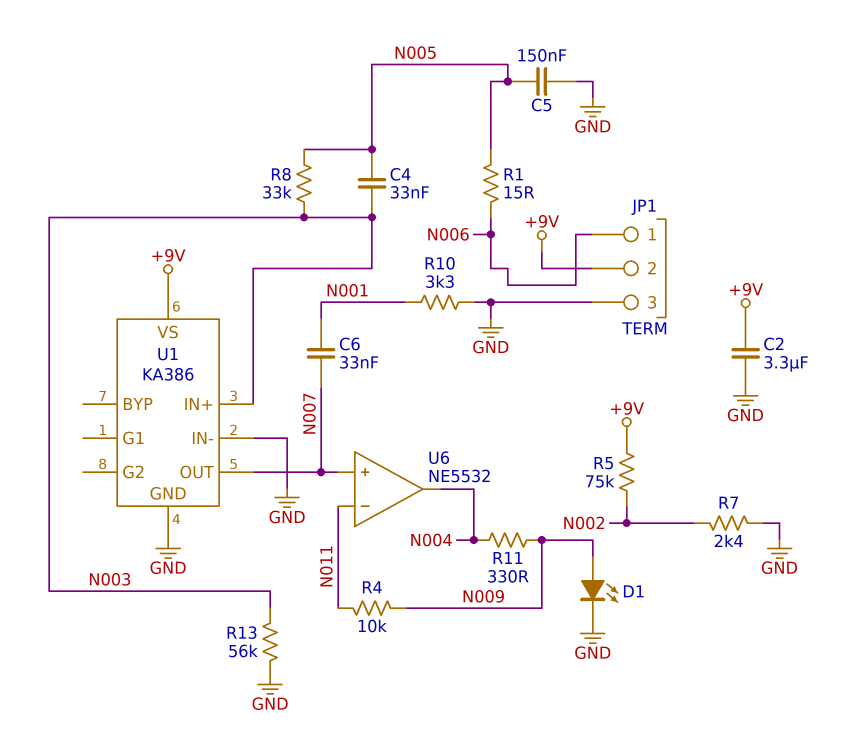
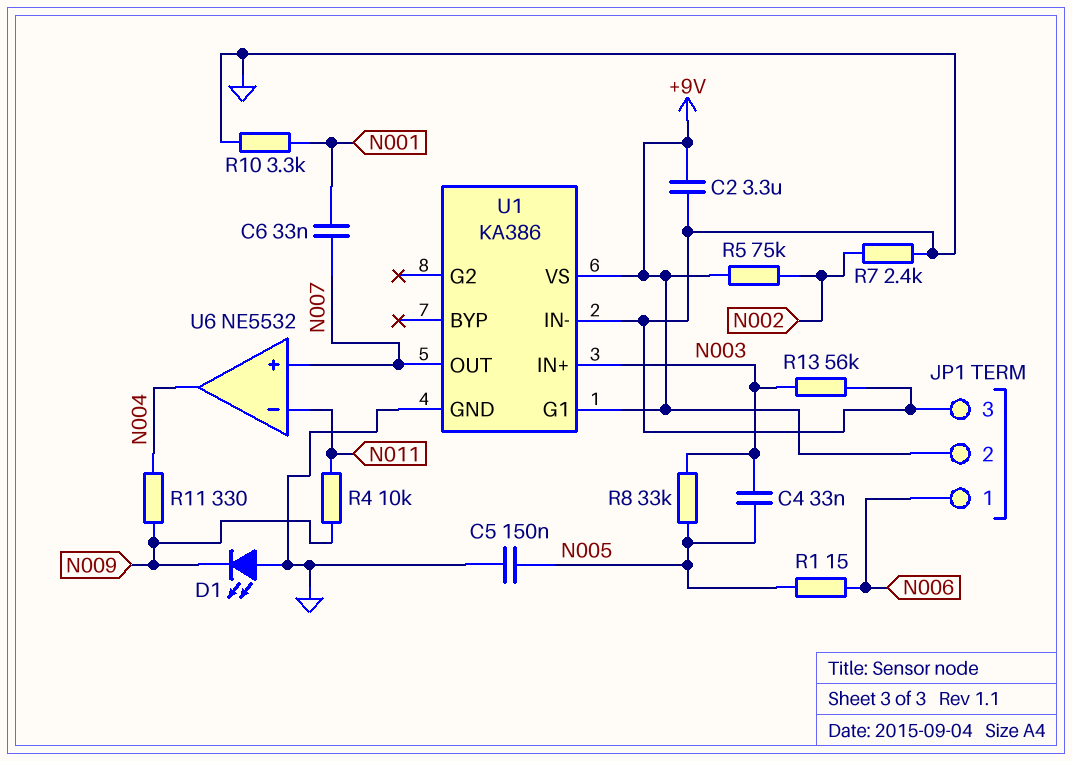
D1: LED (A N009, K GND) -> LED (A GND, K N009)
U1 pin G1: none -> +9V

